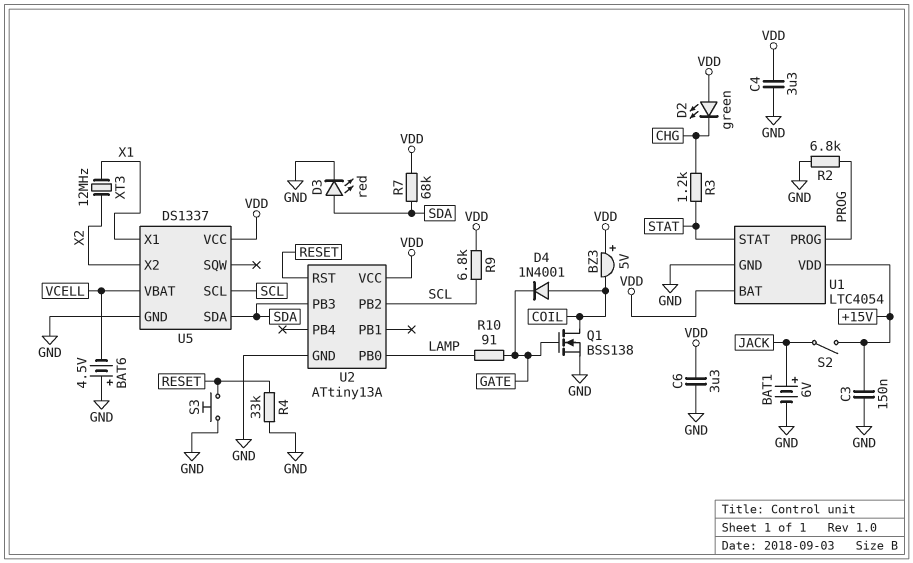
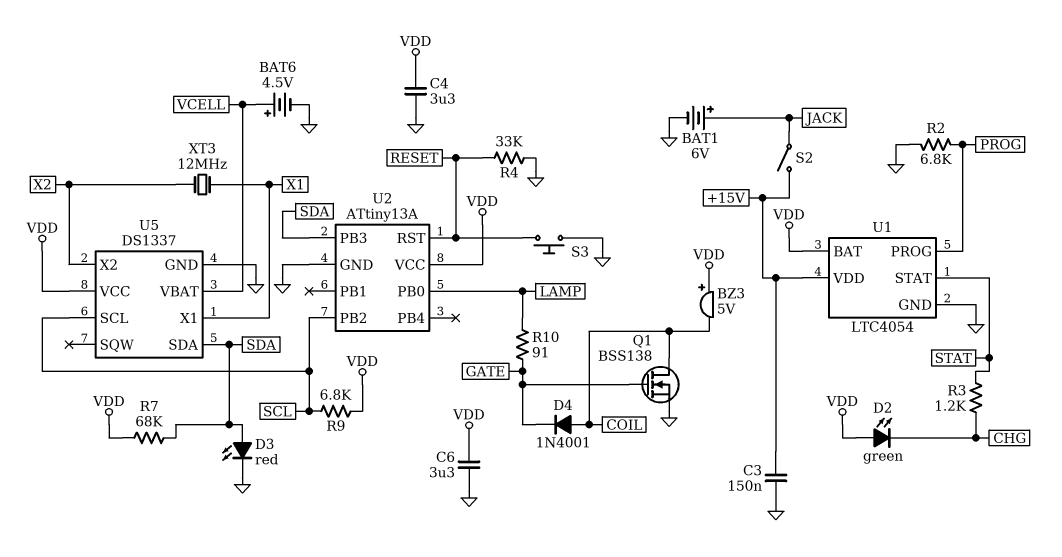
BAT6: 4.5V (plus GND, minus VCELL) -> 4.5V (plus VCELL, minus GND)

